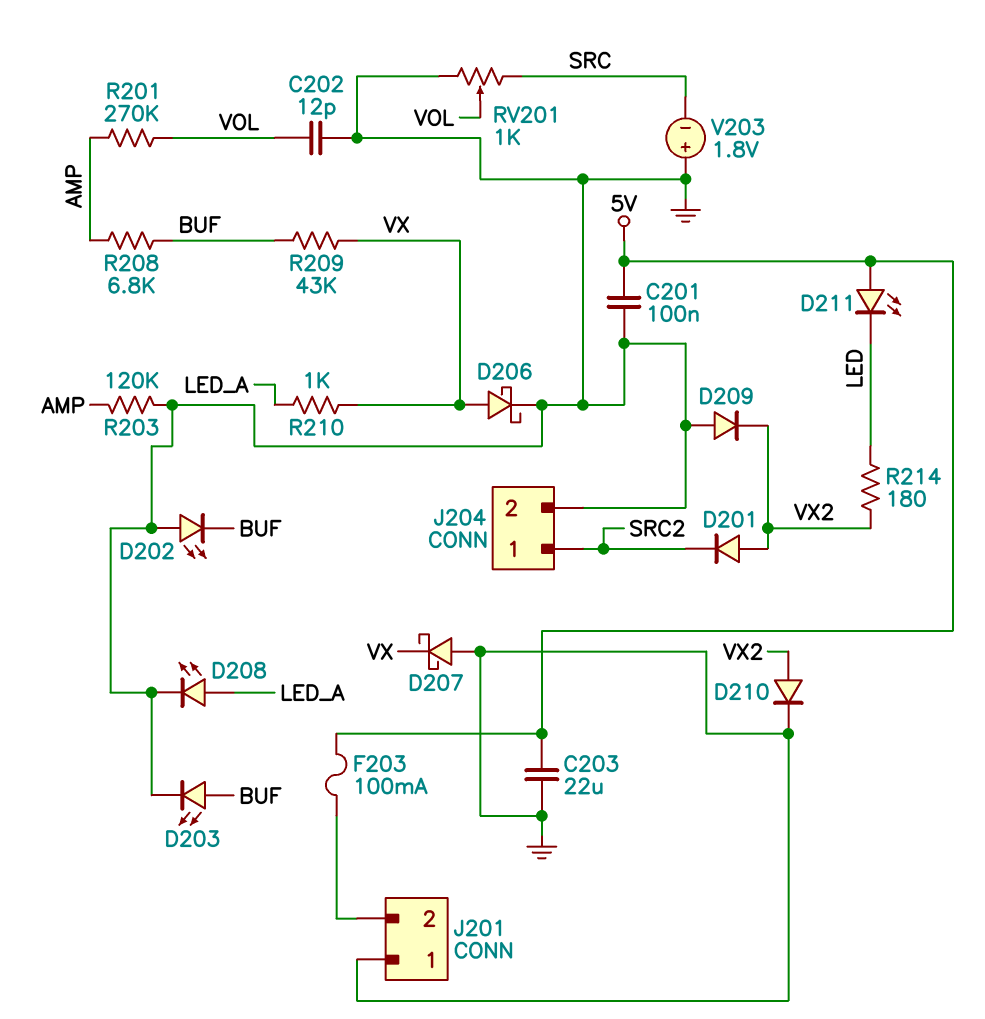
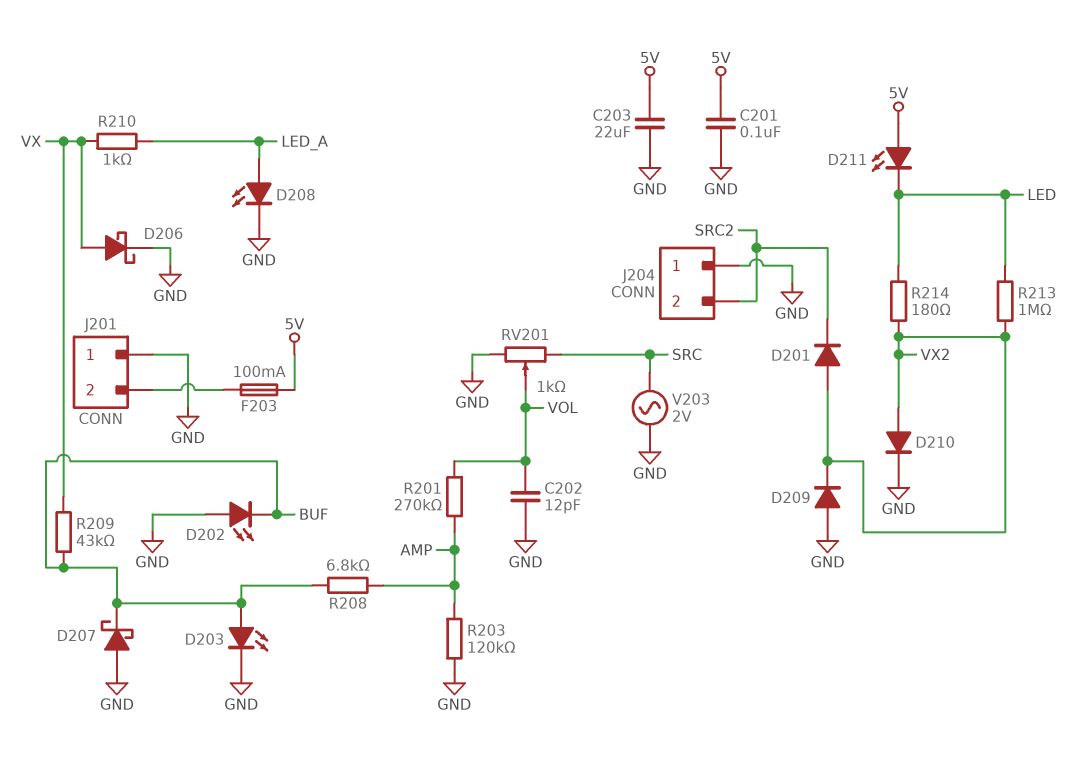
D207: schottky (A GND, K VX) -> schottky (A GND, K BUF)
J204 pin 1: SRC2 -> GND
J204 pin 2: GND -> SRC2
R213: none -> 1M (LED, VX2)
V203: 1.8V (plus GND, minus SRC) -> AC 2V (GND, SRC)

